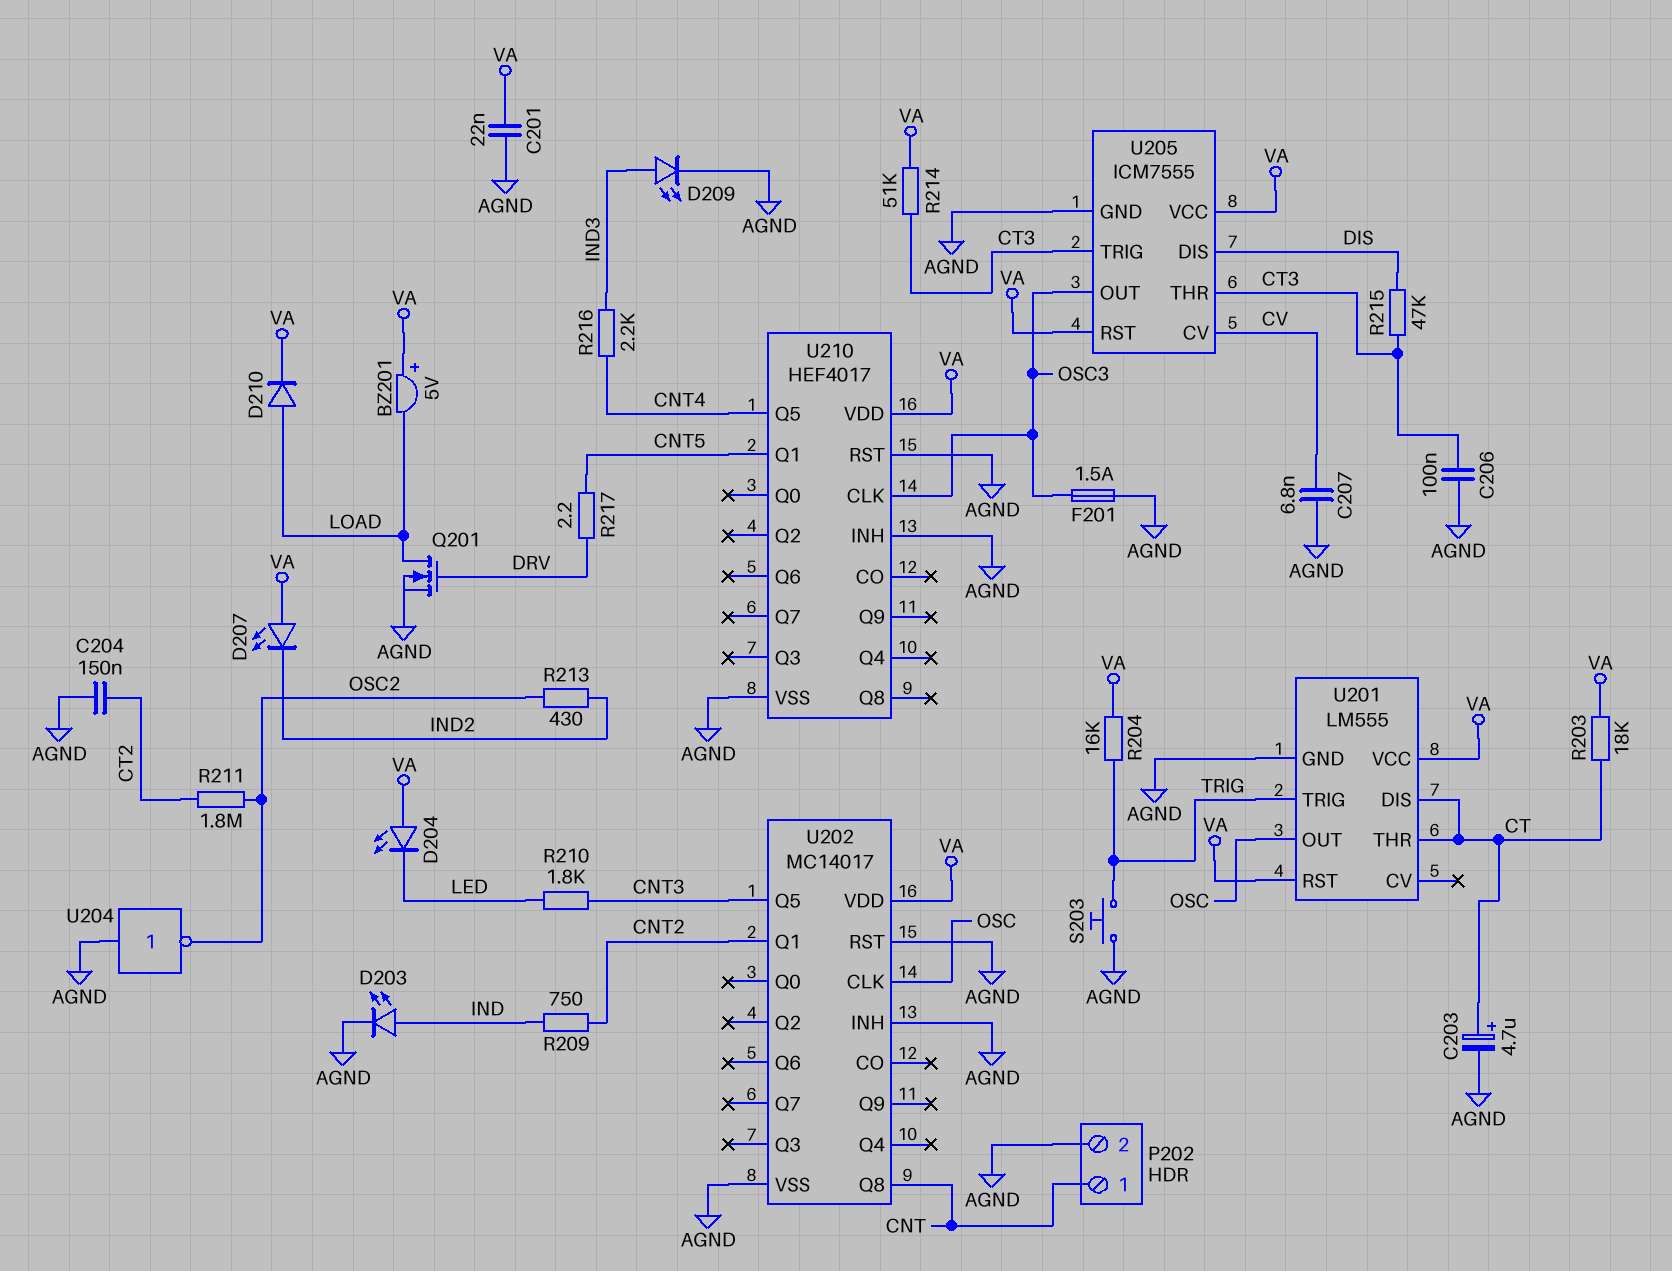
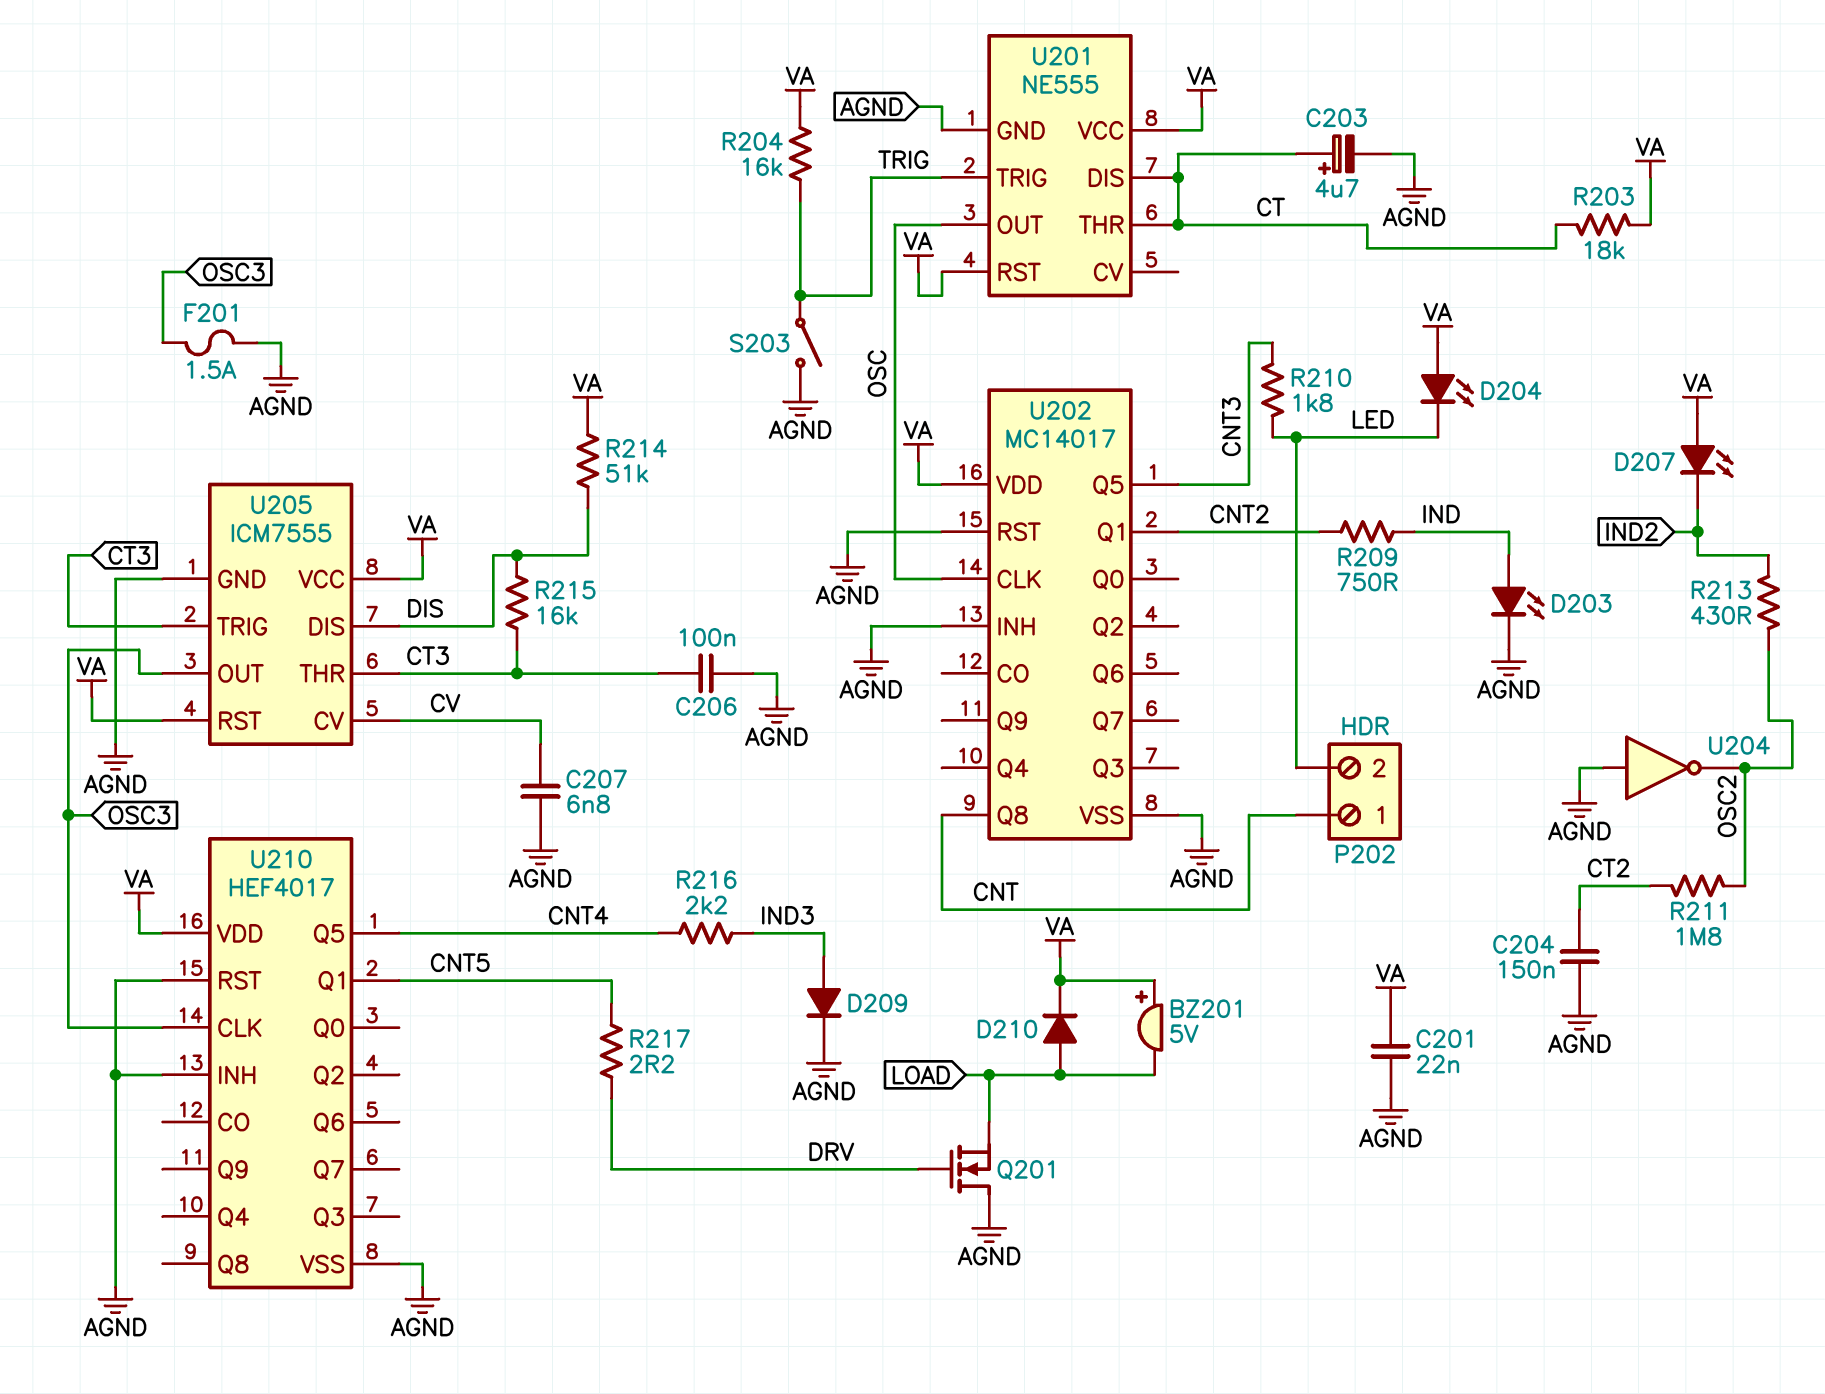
D209: LED (A IND3, K AGND) -> diode (A IND3, K AGND)
P202 pin 2: AGND -> LED
Q201: NMOS (G DRV, D LOAD, S AGND) -> NMOS (G DRV, D AGND, S LOAD)
R214: 51k (CT3, VA) -> 51k (DIS, VA)
R215: 47k (CT3, DIS) -> 16k (CT3, DIS)
S203: button (AGND, TRIG) -> switch (AGND, TRIG)
U201: LM555 -> NE555

